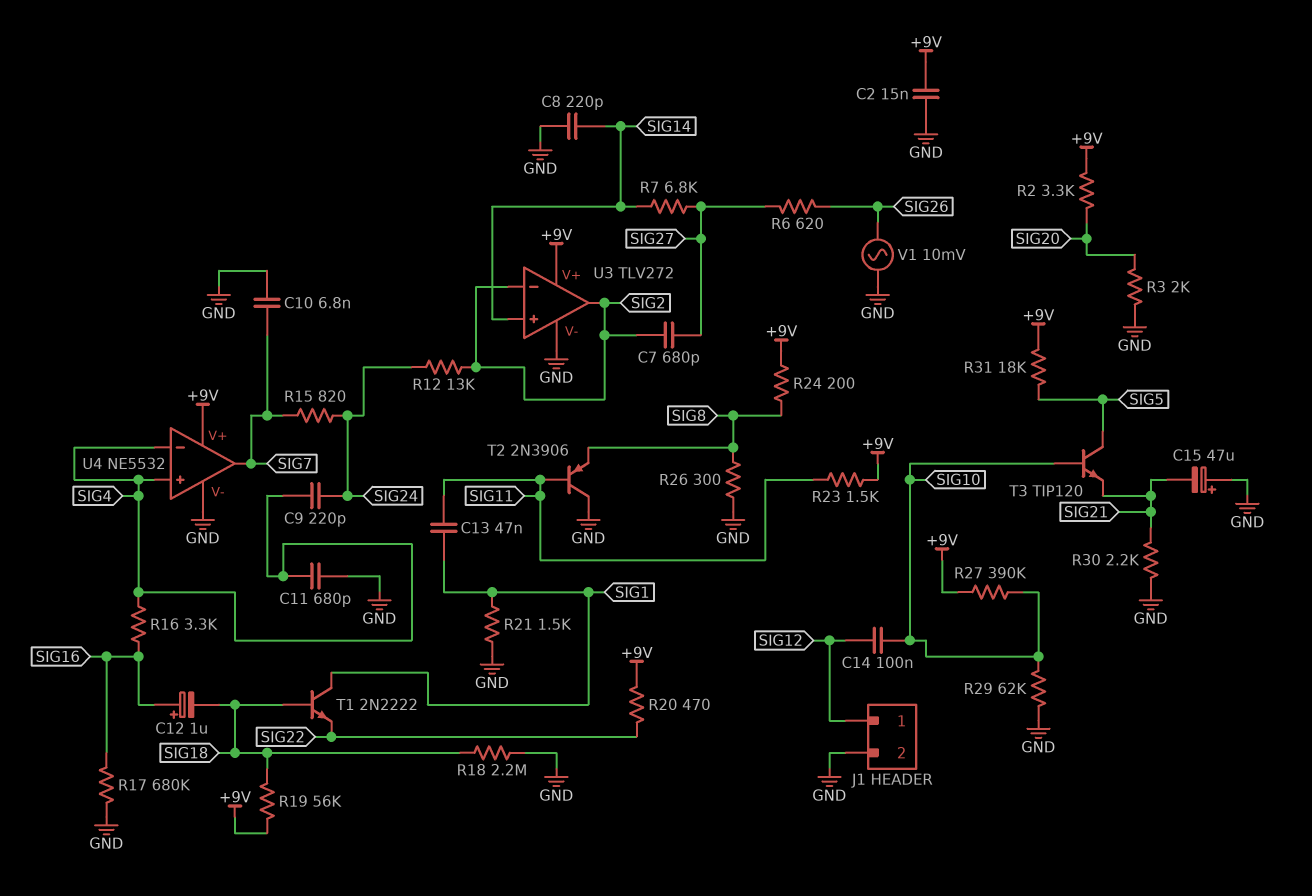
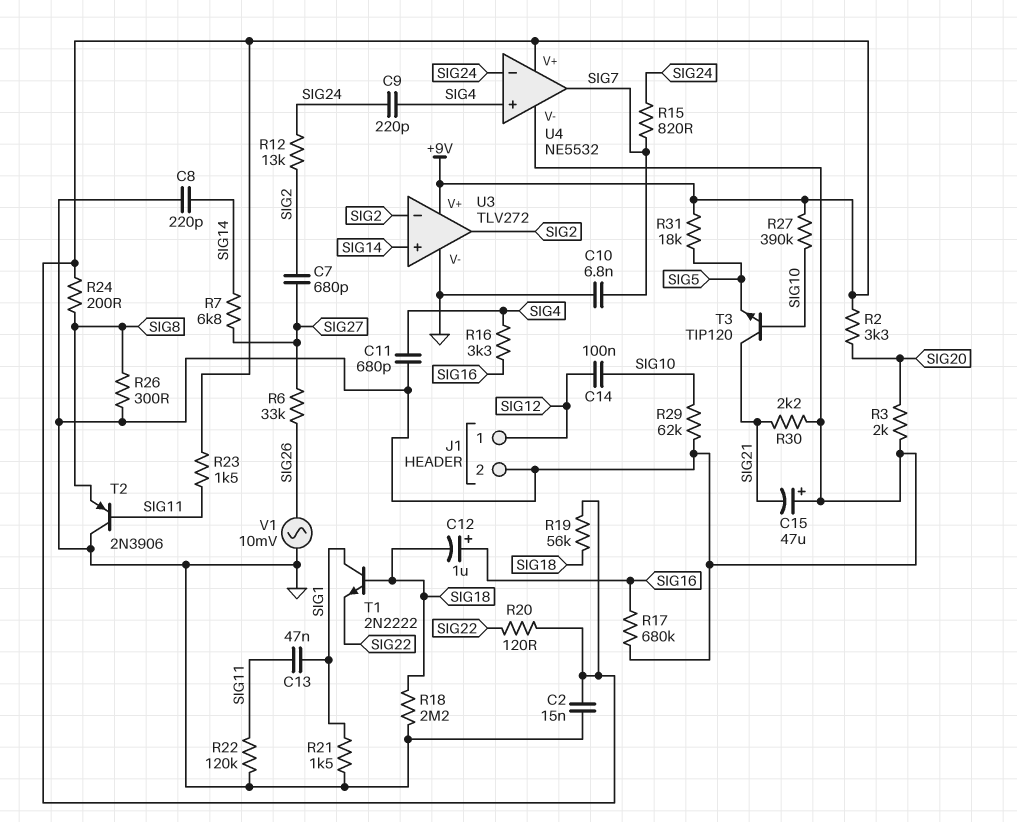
R6: 620 (SIG26, SIG27) -> 33k (SIG26, SIG27)
R20: 470 (+9V, SIG22) -> 120 (+9V, SIG22)
R22: none -> 120k (GND, SIG11)
T3: NPN TIP120 (B SIG10, C SIG5, E SIG21) -> NPN TIP120 (B SIG10, C SIG21, E SIG5)
U4 pin in-: SIG4 -> SIG24

